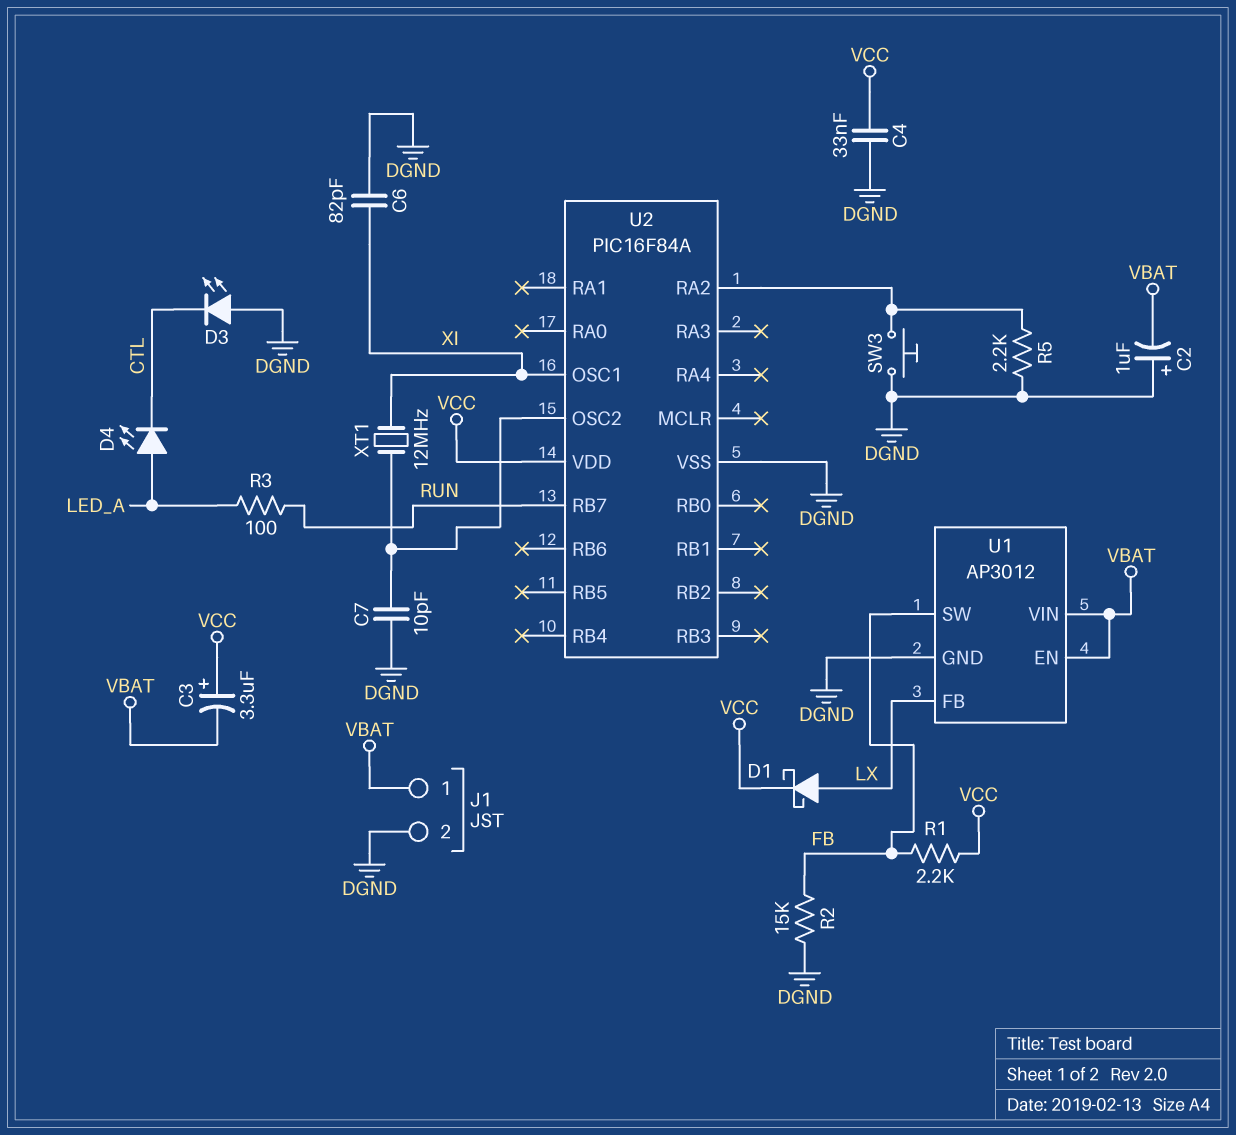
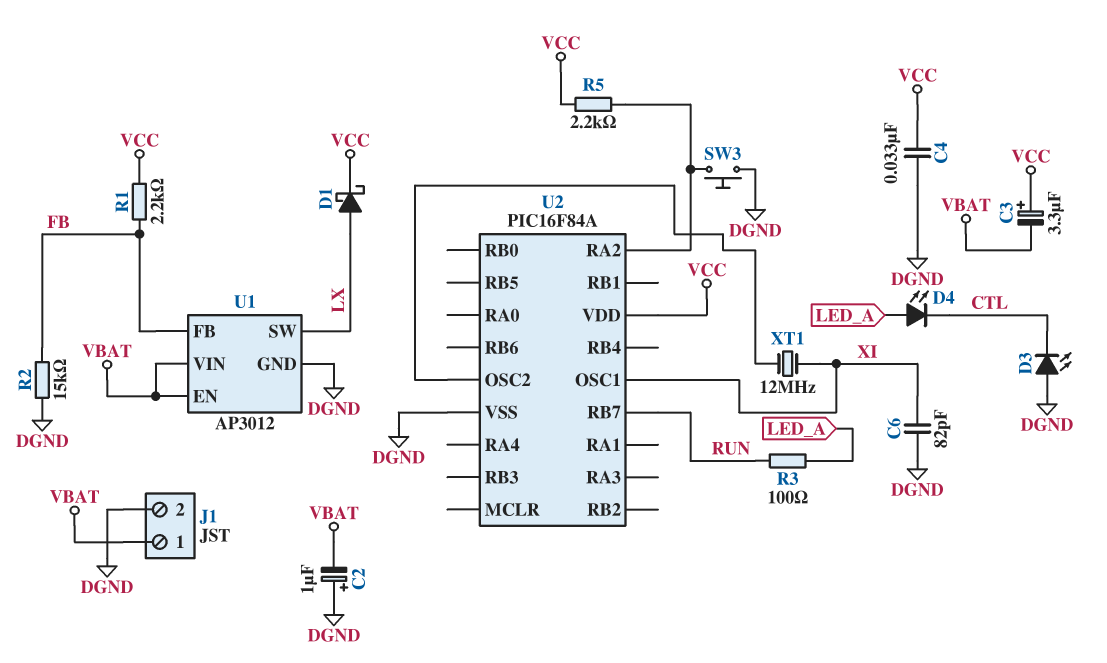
C7: 10pF (DGND, U2/OSC2) -> none
R5: 2.2k (DGND, U2/RA2) -> 2.2k (U2/RA2, VCC)
U1 pin FB: LX -> FB
U1 pin SW: FB -> LX

